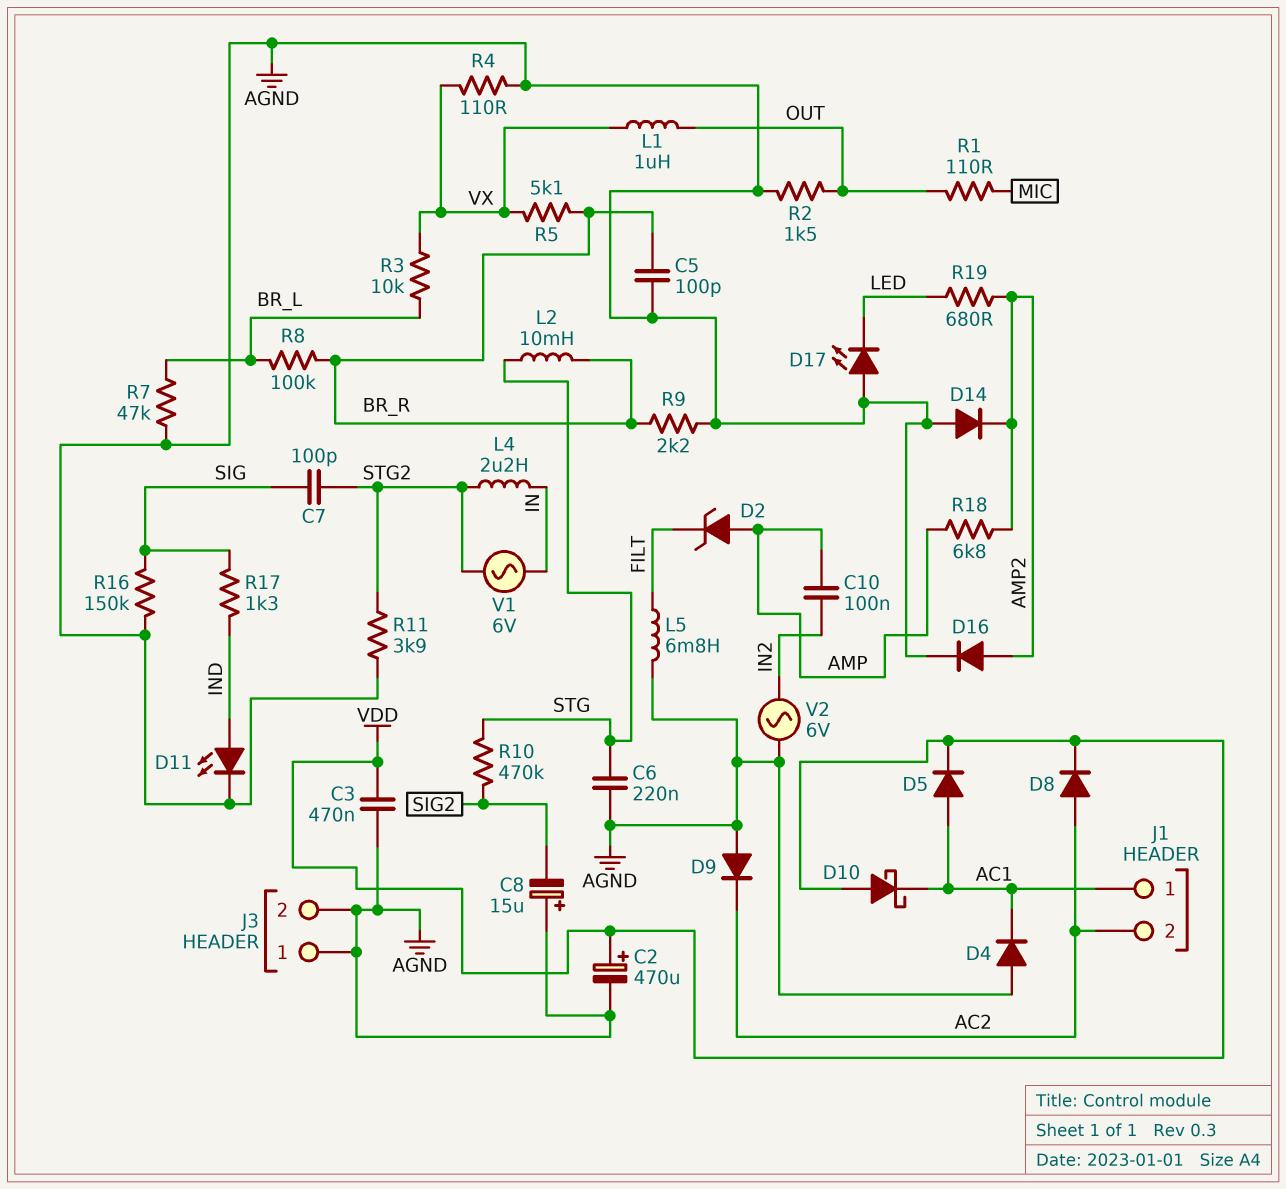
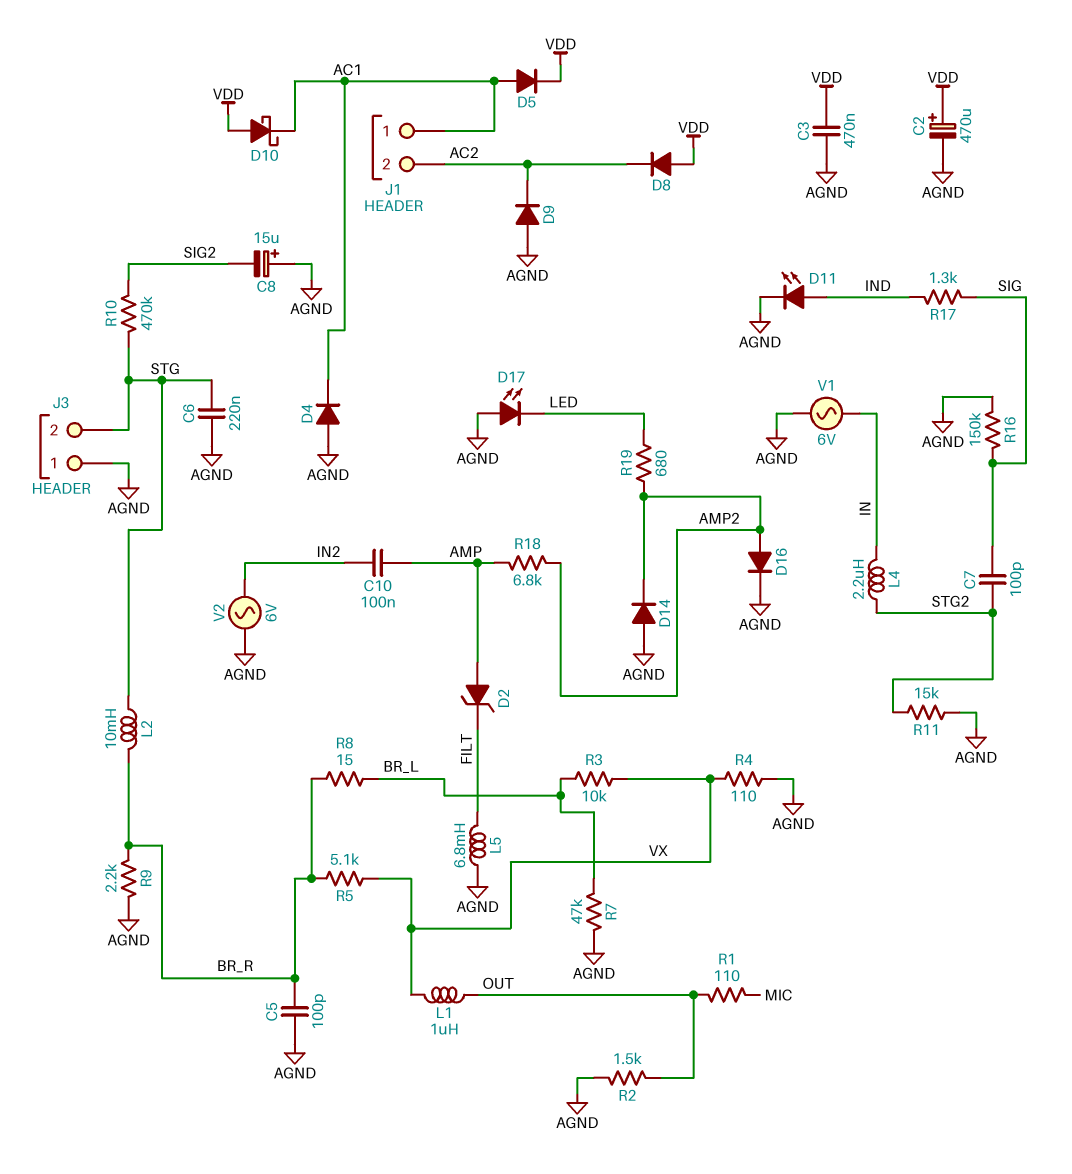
D8: diode (A AC2, K VDD) -> diode (A VDD, K AC2)
J3 pin 2: AGND -> STG
R8: 100k (BR_L, BR_R) -> 15 (BR_L, BR_R)
R11: 3.9k (AGND, STG2) -> 15k (AGND, STG2)
V1: AC 6V (IN, STG2) -> AC 6V (AGND, IN)

